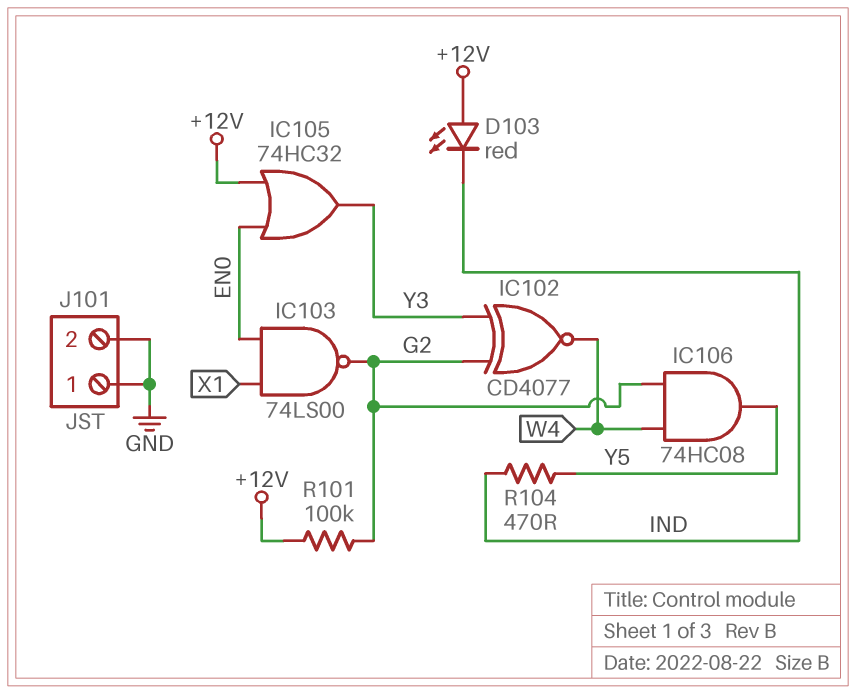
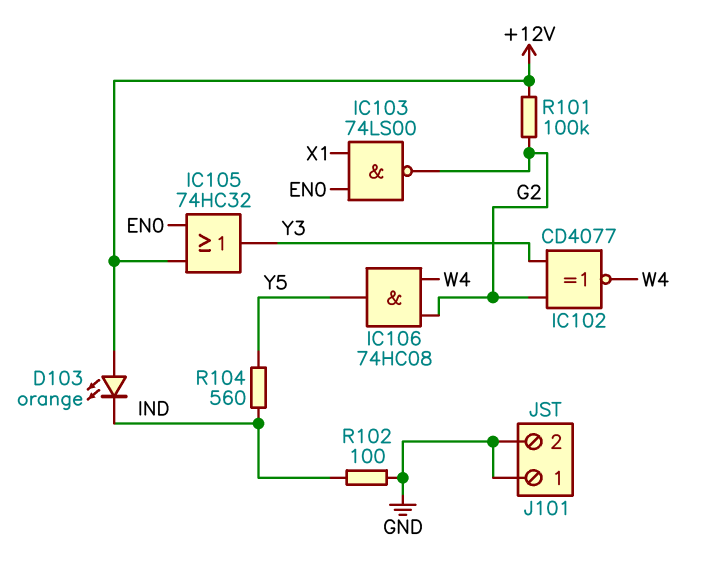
D103: LED red (A +12V, K IND) -> LED orange (A +12V, K IND)
R102: none -> 100 (GND, IND)
R104: 470 (IND, Y5) -> 560 (IND, Y5)

